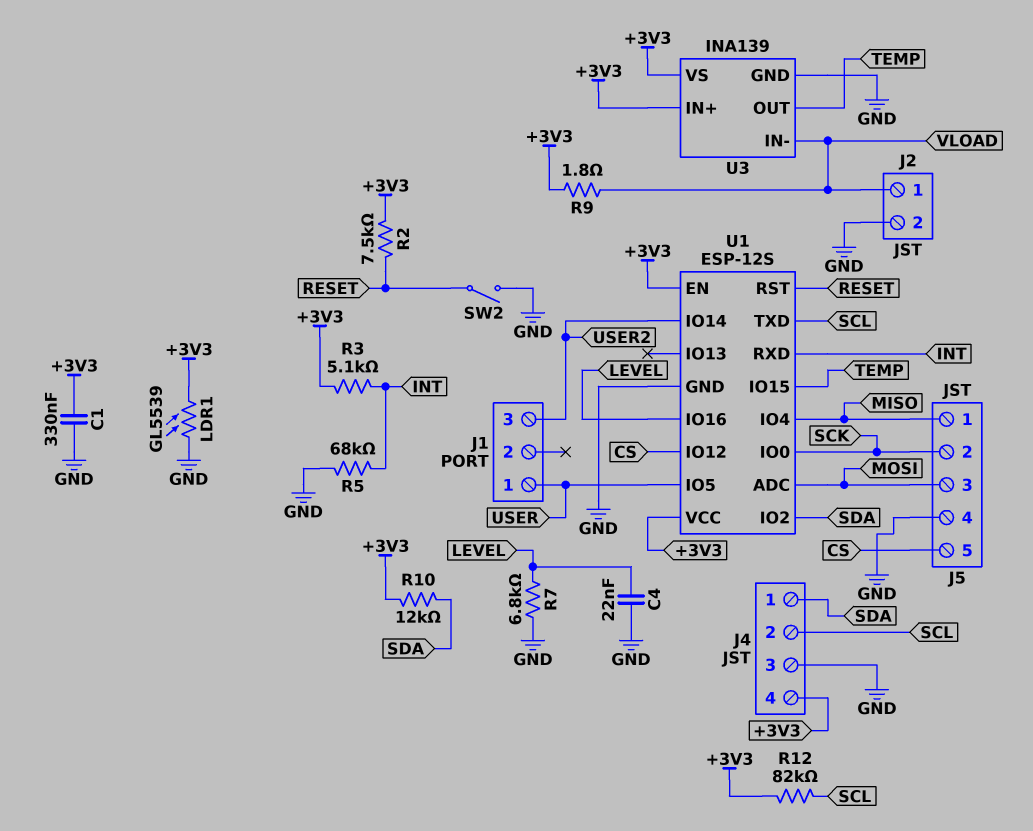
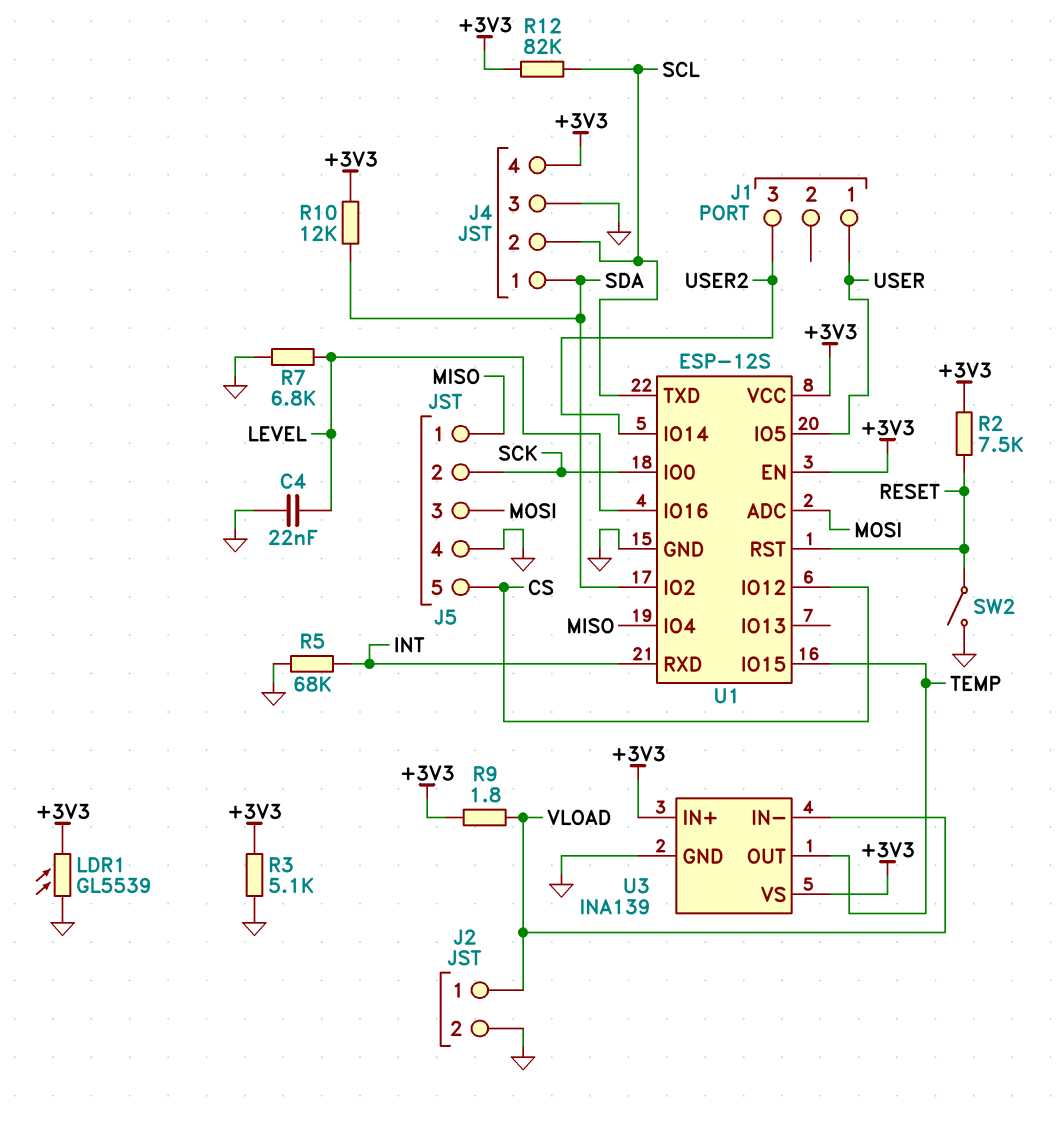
C1: 330nF (+3V3, GND) -> none
R3: 5.1k (+3V3, INT) -> 5.1k (+3V3, GND)

